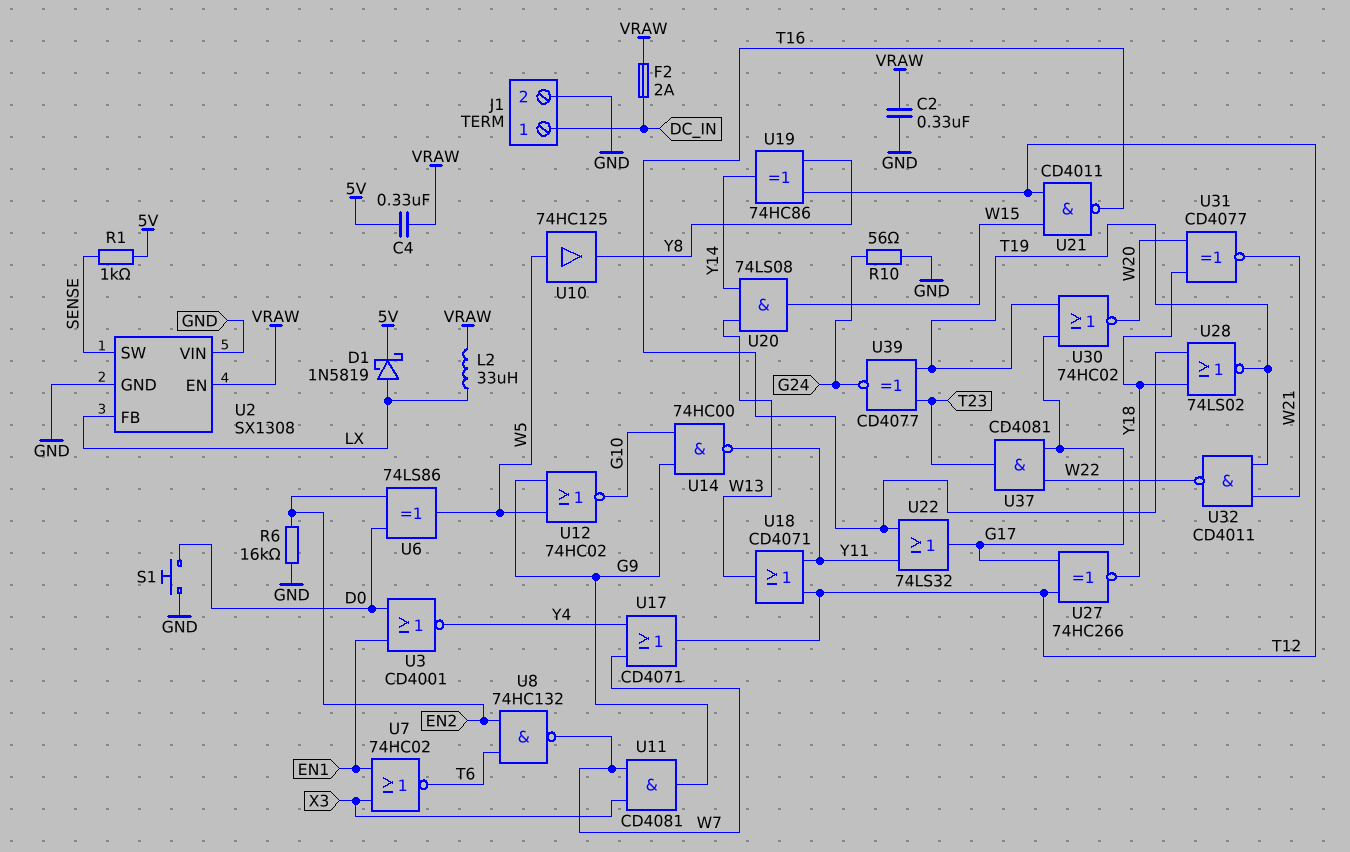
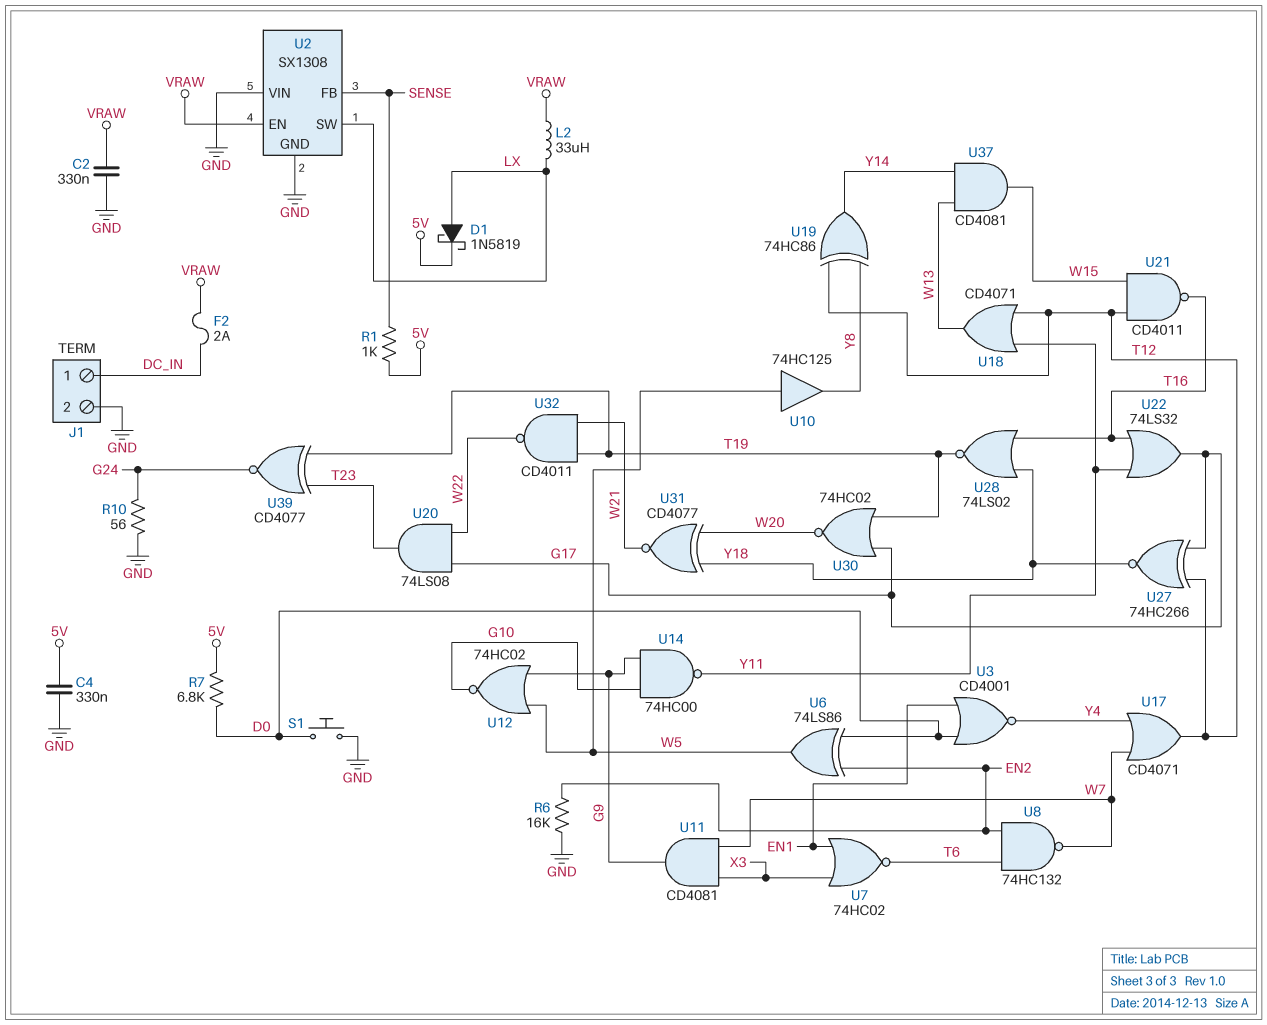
C4: 330nF (5V, VRAW) -> 330nF (5V, GND)
R7: none -> 6.8k (5V, D0)
U2 pin FB: LX -> SENSE
U2 pin SW: SENSE -> LX
U20: AND 74LS08 (in W13, in Y14, out W15) -> AND 74LS08 (in G17, in W22, out T23)
U37: AND CD4081 (in G17, in W22, out T23) -> AND CD4081 (in W13, in Y14, out W15)

